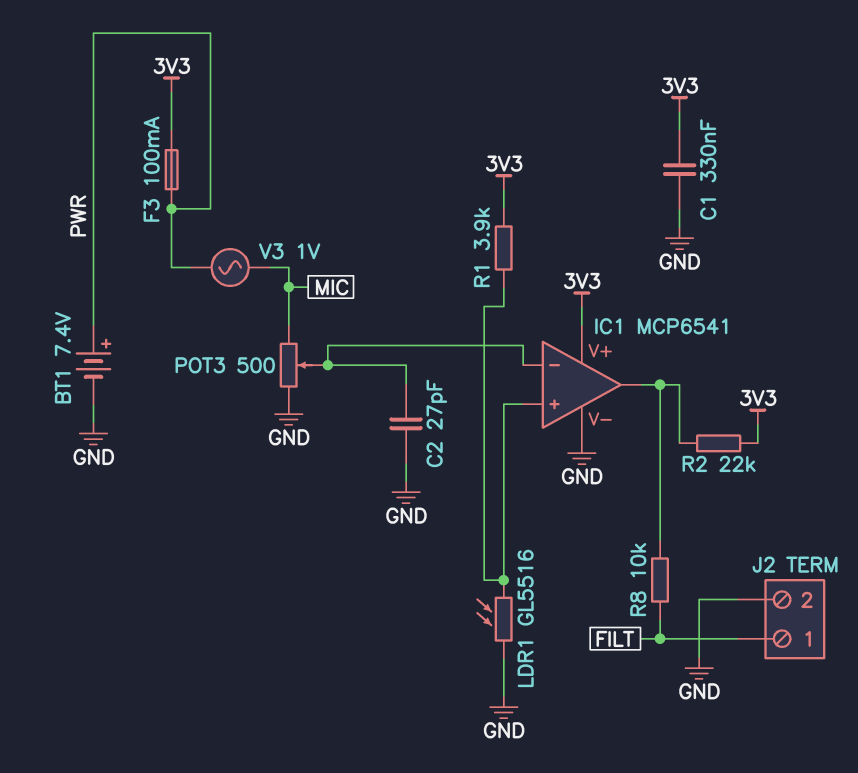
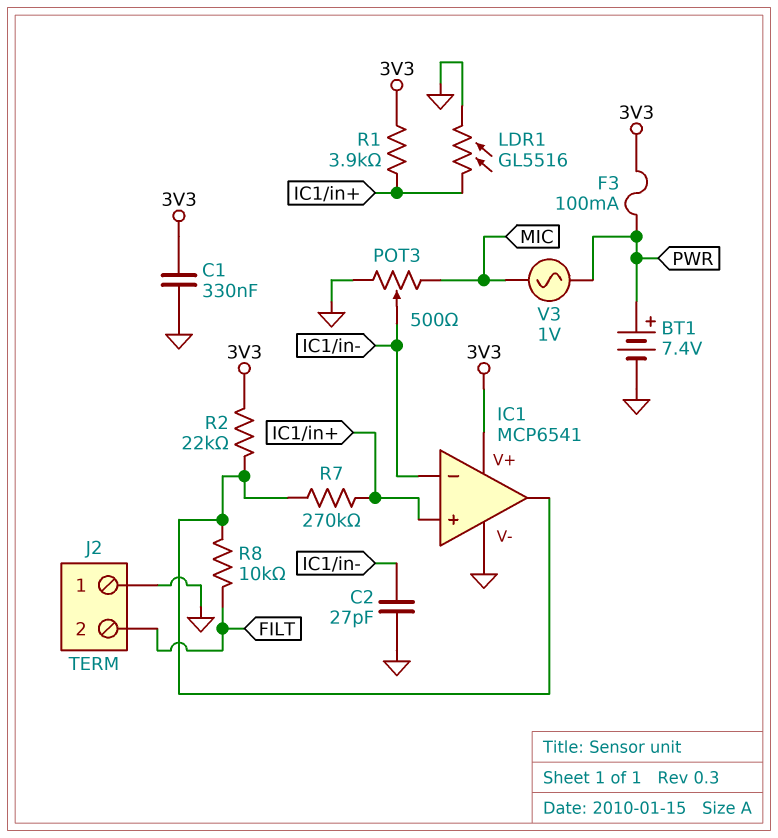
J2 pin 1: FILT -> GND
J2 pin 2: GND -> FILT
R7: none -> 270k (IC1/in+, IC1/out)

